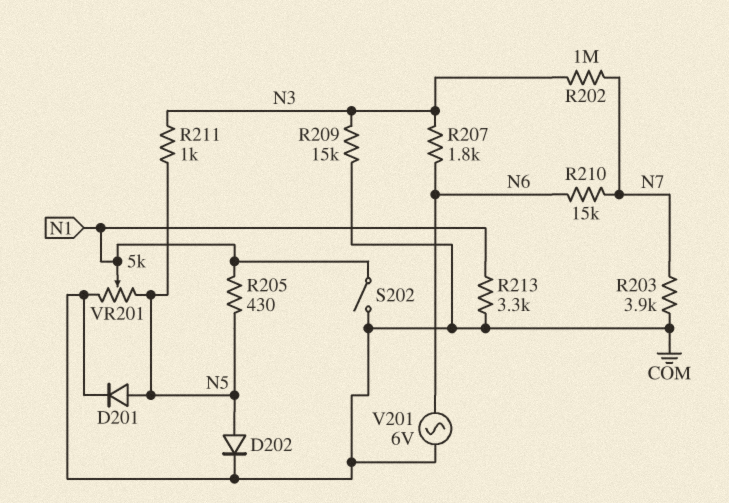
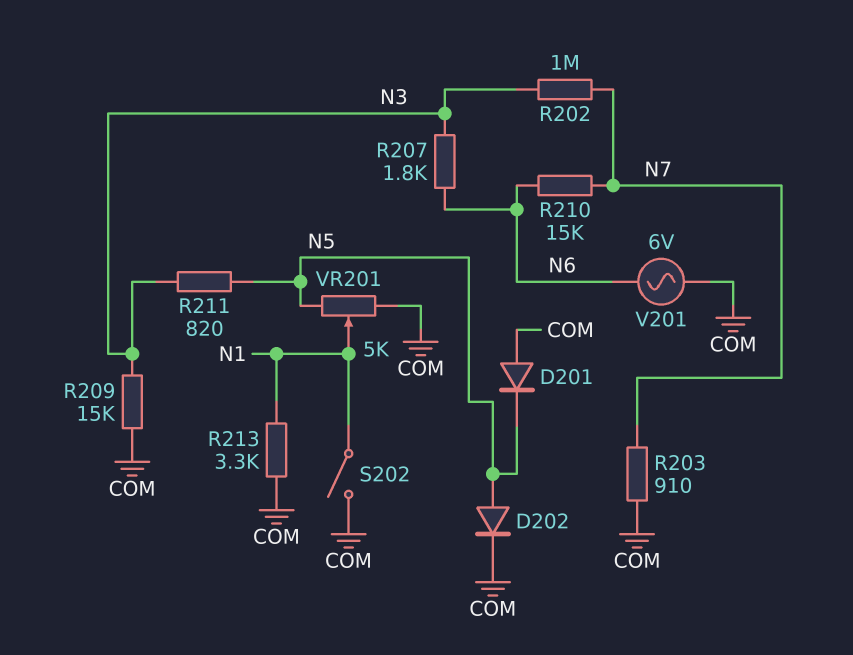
D201: diode (A N5, K COM) -> diode (A COM, K N5)
R203: 3.9k (COM, N7) -> 910 (COM, N7)
R205: 430 (N1, N5) -> none
R211: 1k (N3, N5) -> 820 (N3, N5)

